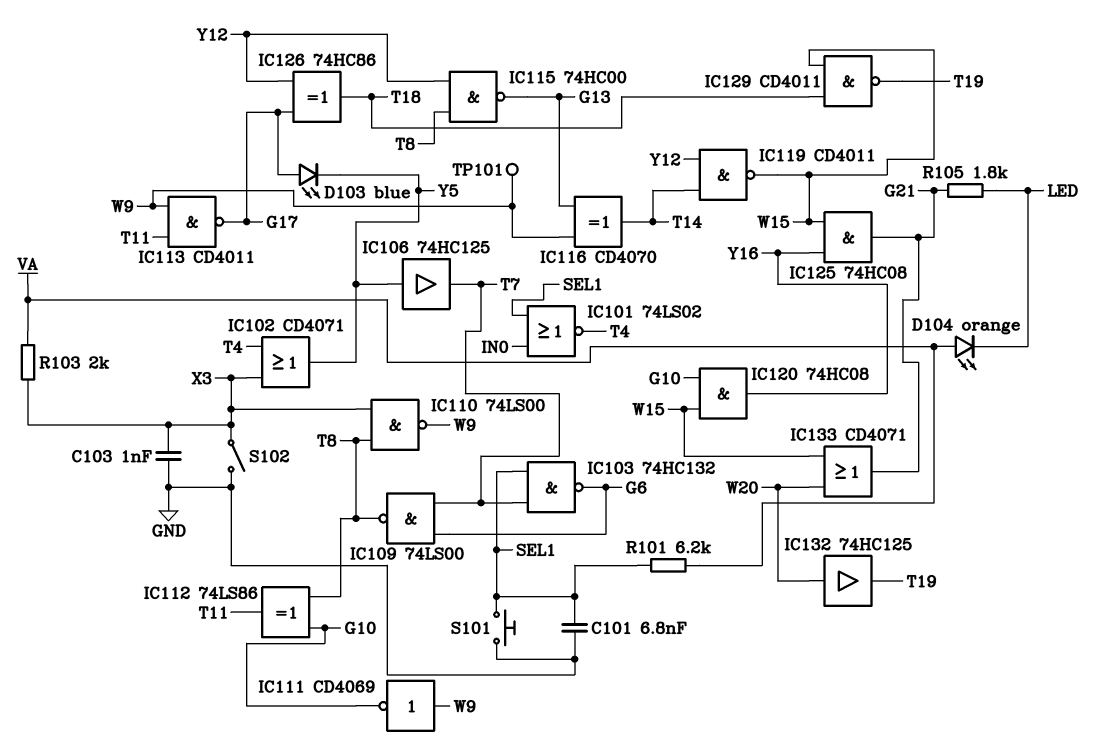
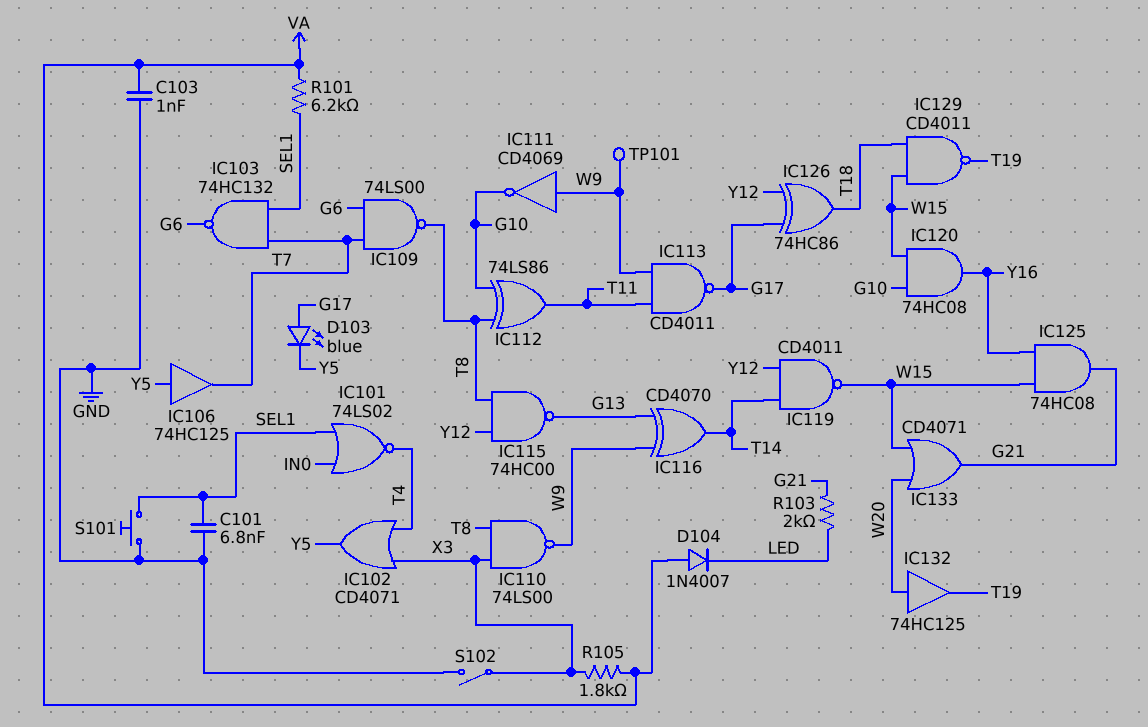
C103: 1nF (GND, X3) -> 1nF (GND, VA)
D104: LED orange (A VA, K LED) -> diode 1N4007 (A VA, K LED)
R103: 2k (VA, X3) -> 2k (G21, LED)
R105: 1.8k (G21, LED) -> 1.8k (VA, X3)

